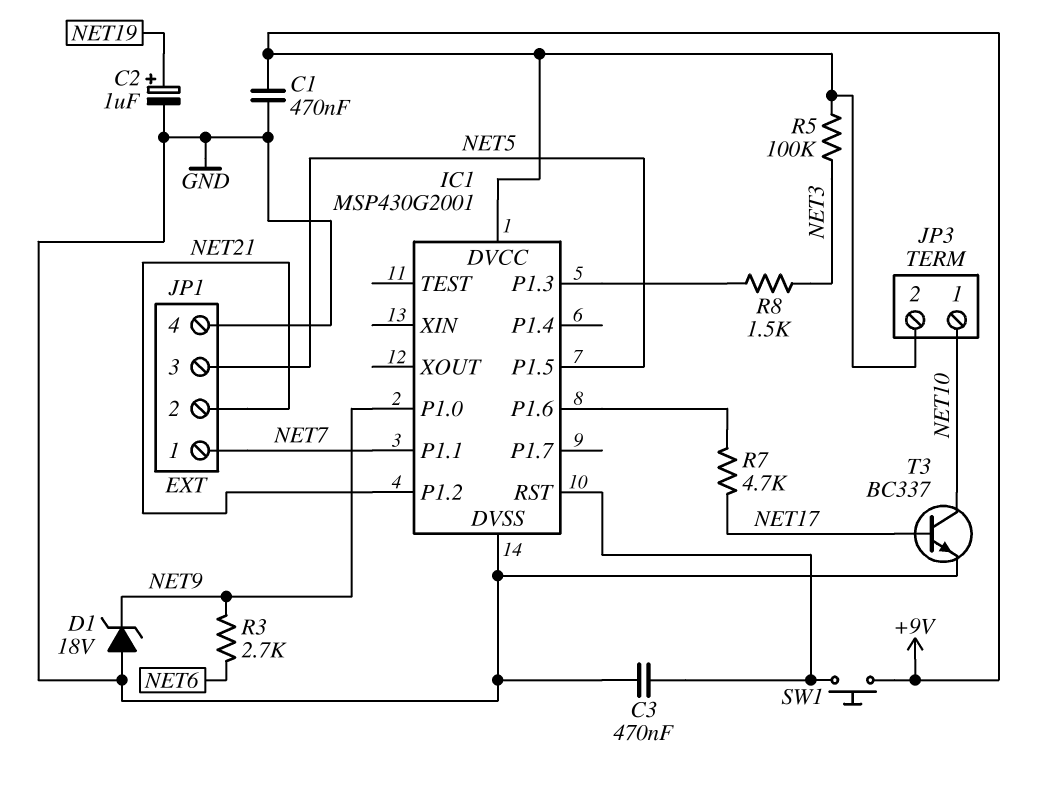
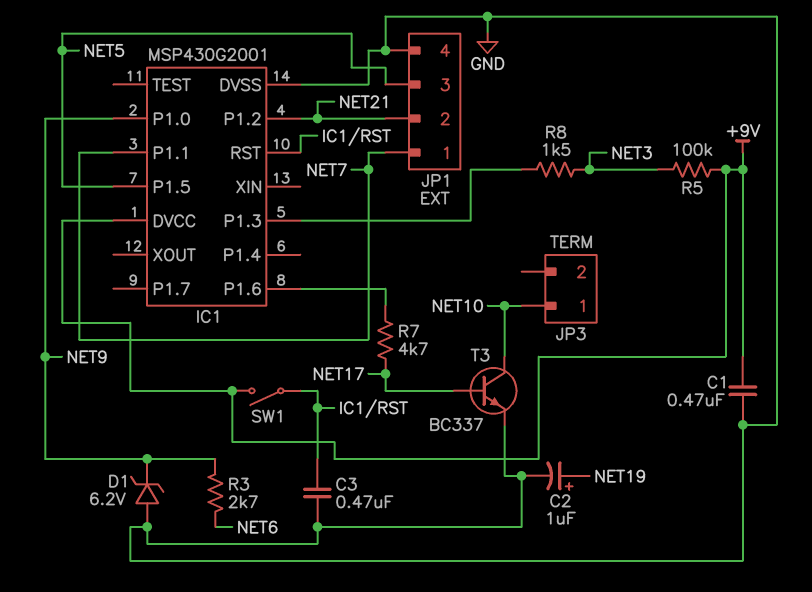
D1: zener 18V (A GND, K NET9) -> zener 6.2V (A GND, K NET9)
JP3 pin 2: +9V -> none
SW1: button (+9V, IC1/RST) -> switch (+9V, IC1/RST)

